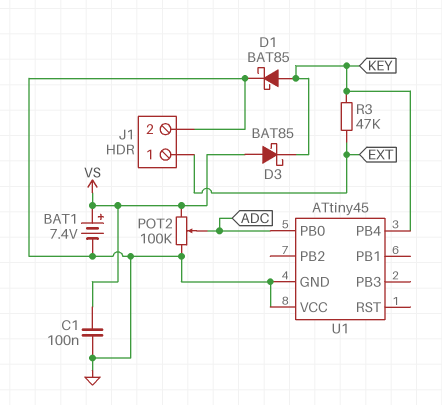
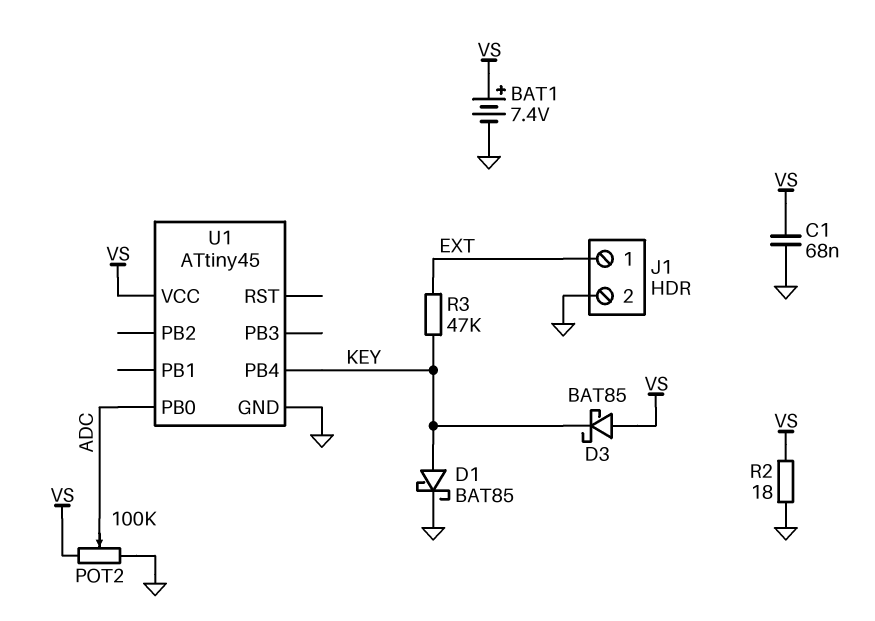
C1: 100nF (GND, VS) -> 68nF (GND, VS)
R2: none -> 18 (GND, VS)
U1 pin VCC: GND -> VS

